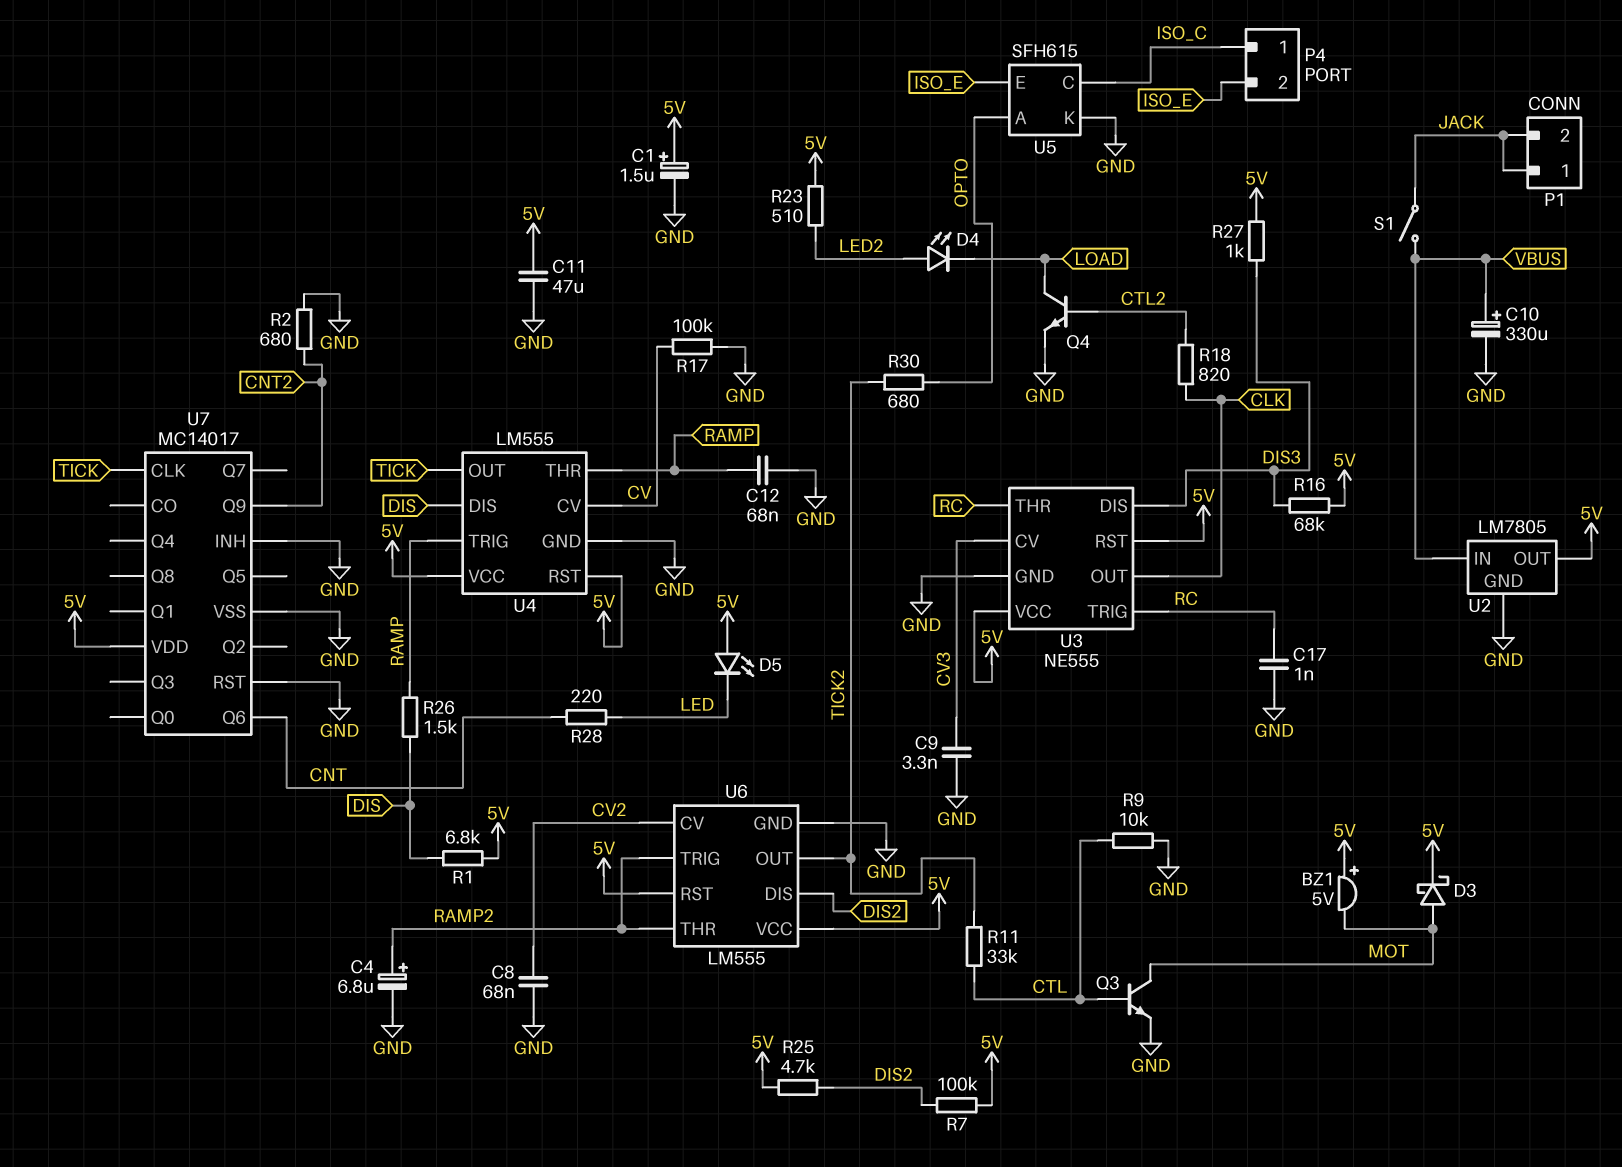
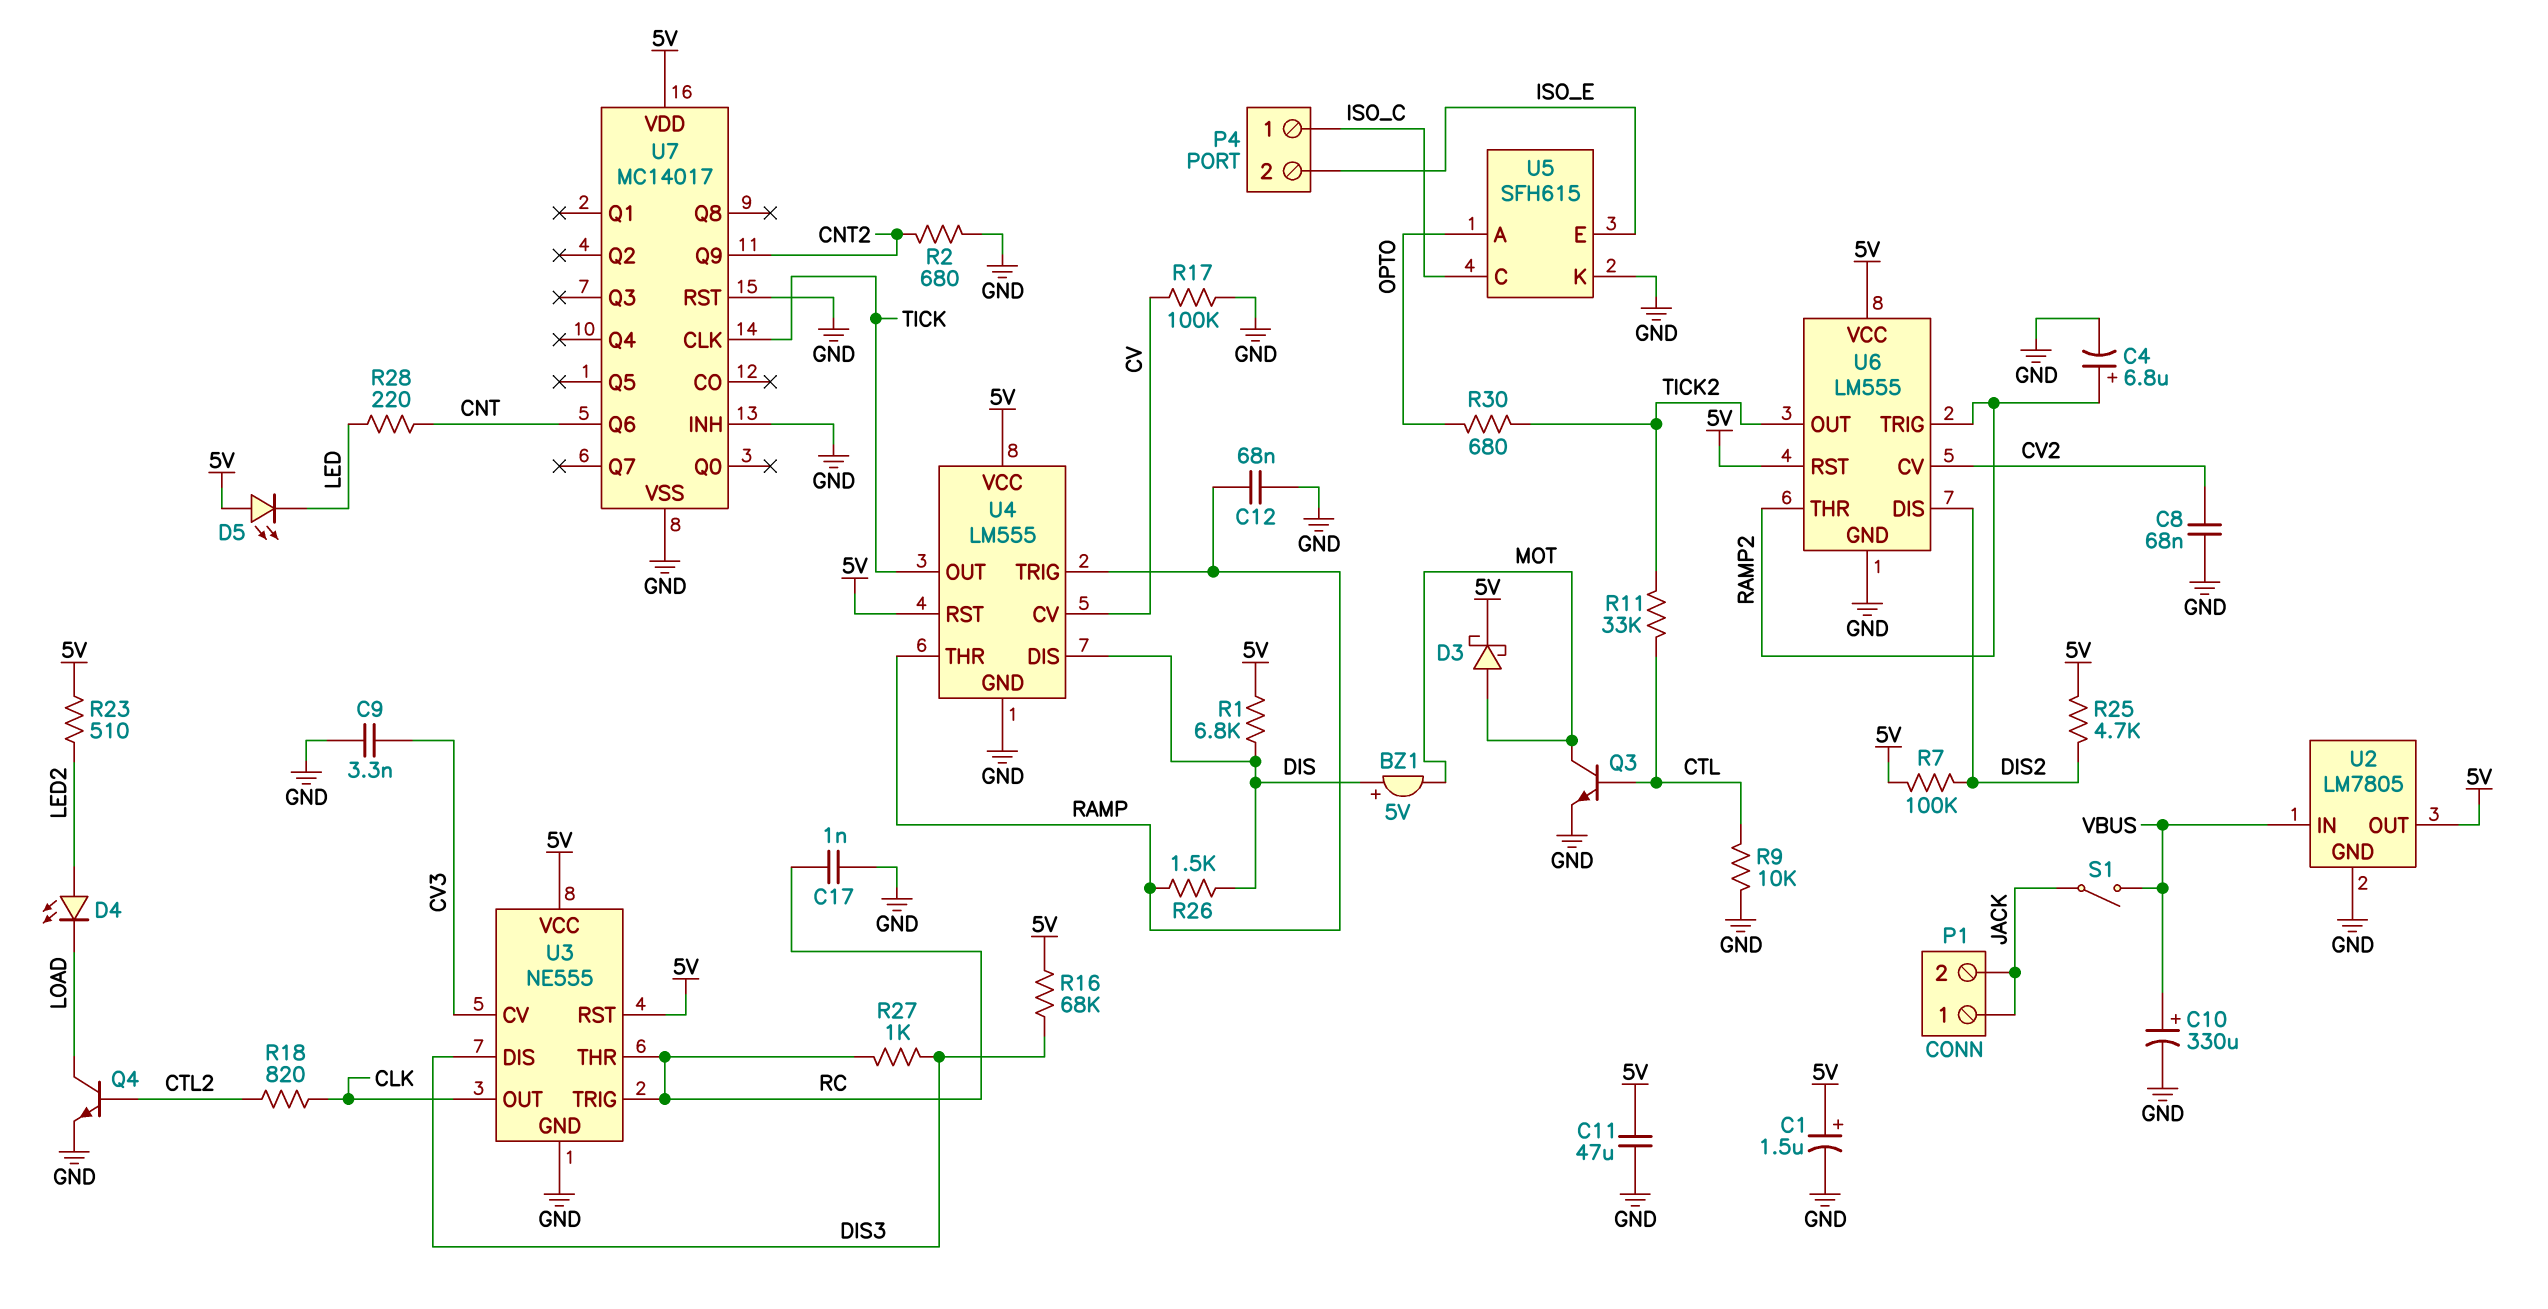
BZ1: buzzer 5V (plus 5V, minus MOT) -> buzzer 5V (plus DIS, minus MOT)
R27: 1k (5V, DIS3) -> 1k (DIS3, RC)

